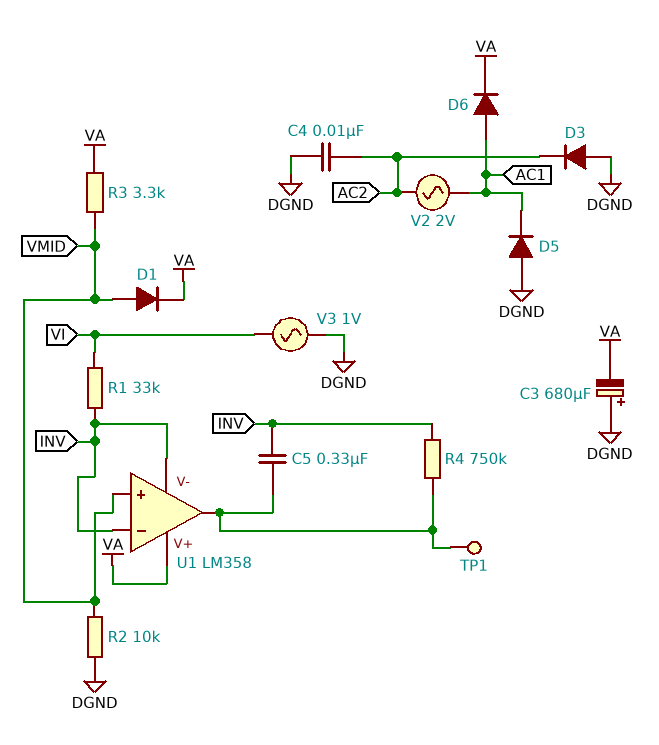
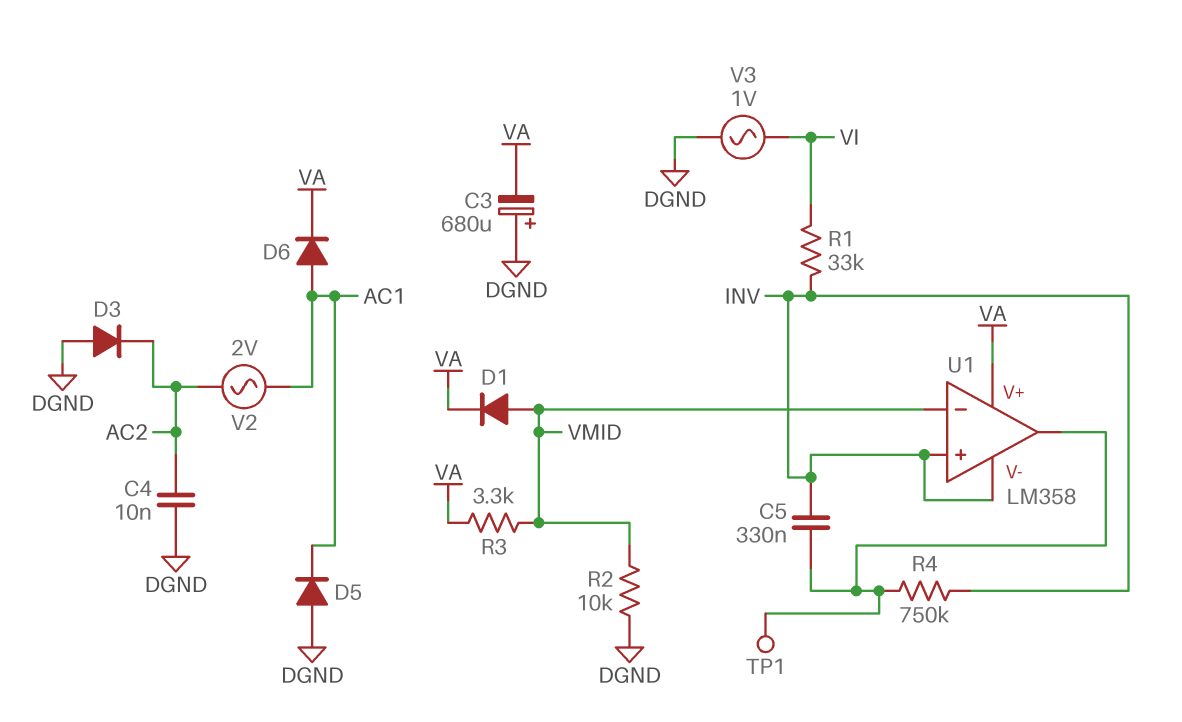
U1 pin in+: VMID -> INV
U1 pin in-: INV -> VMID

